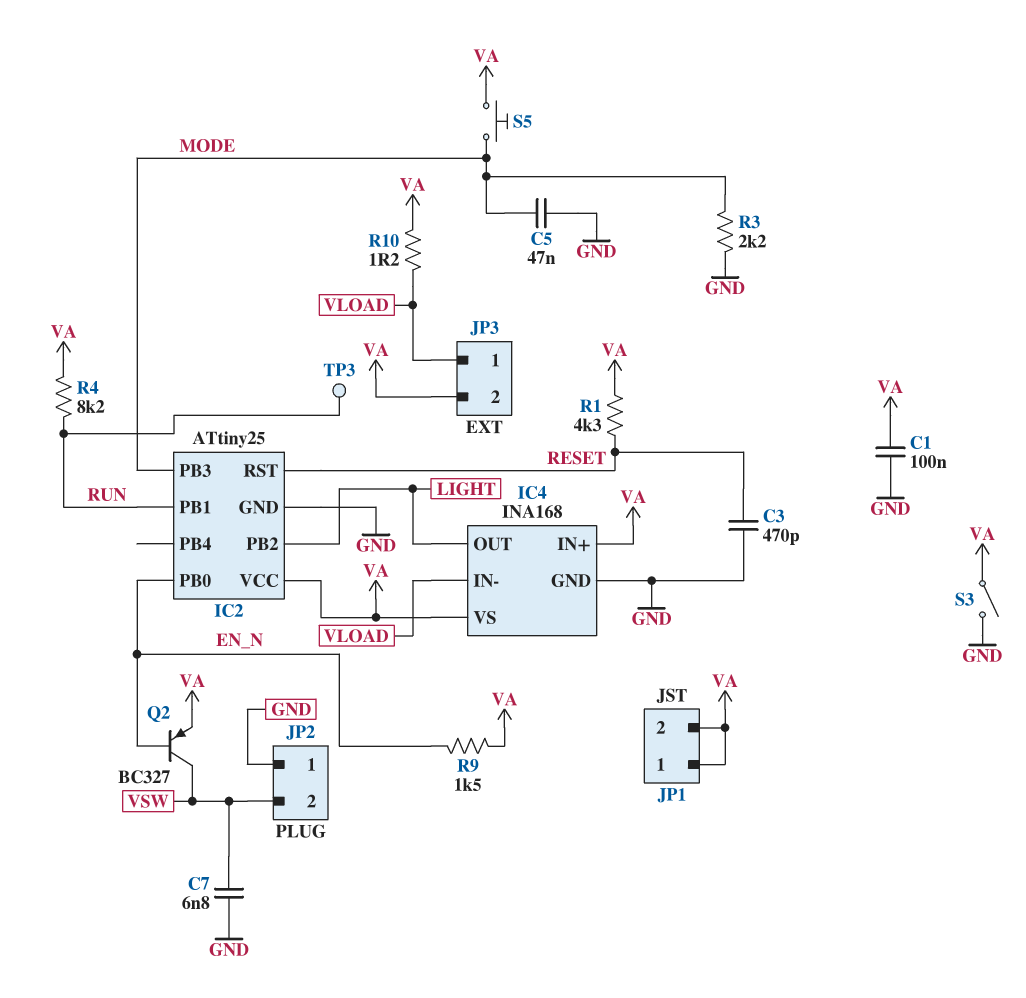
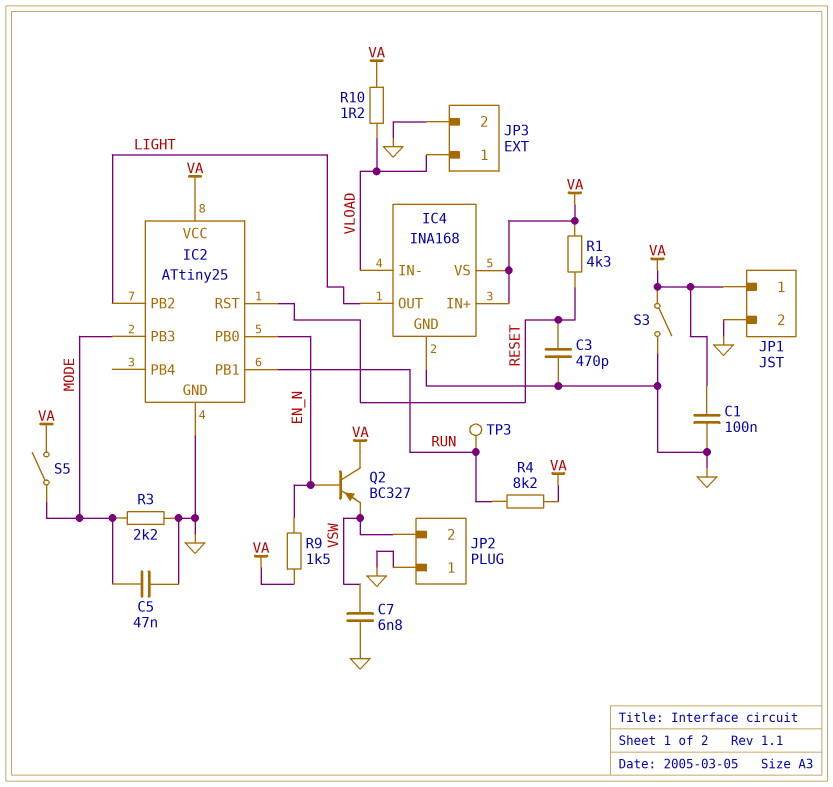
JP1 pin 2: VA -> GND
JP3 pin 2: VA -> GND
Q2: PNP BC327 (B EN_N, C VSW, E VA) -> PNP BC327 (B EN_N, C VA, E VSW)
S5: button (MODE, VA) -> switch (MODE, VA)

